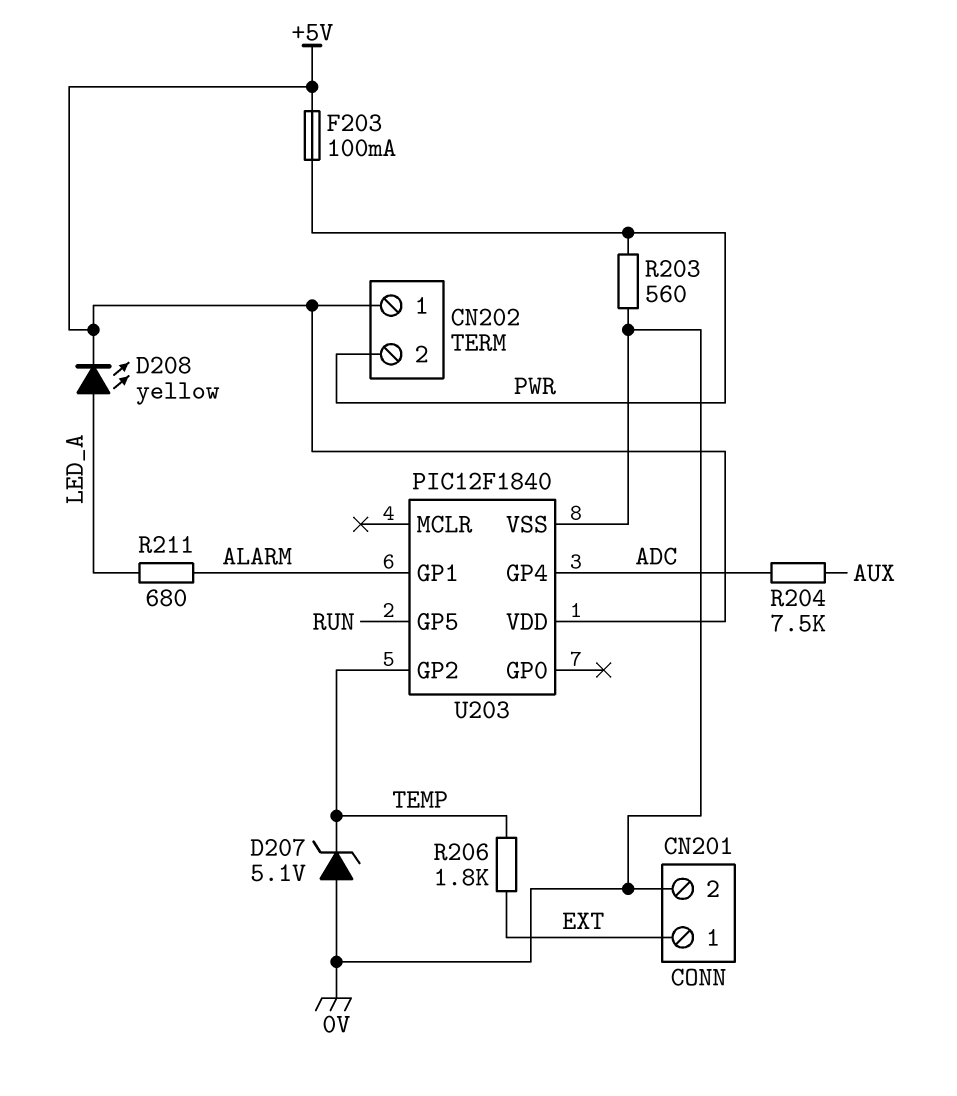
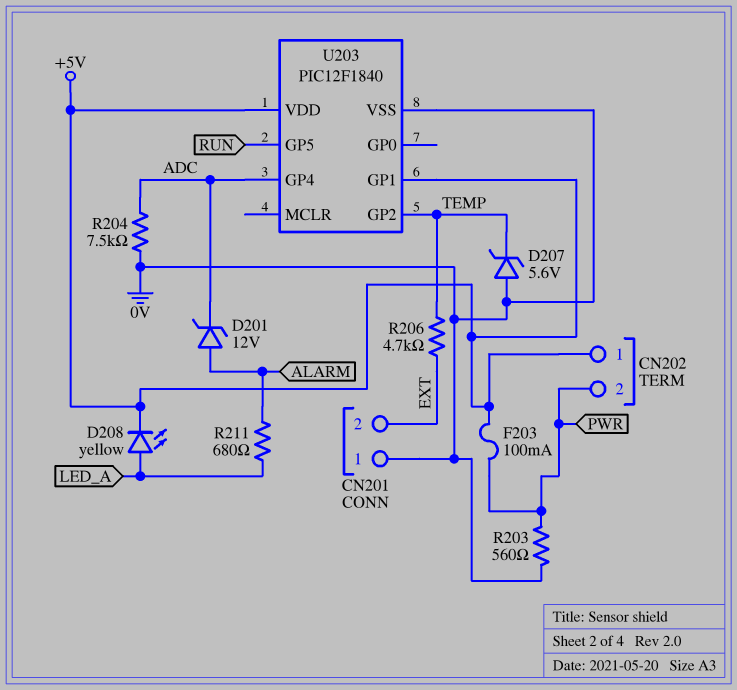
CN201 pin 1: EXT -> 0V
CN201 pin 2: 0V -> EXT
D201: none -> zener 12V (A ALARM, K ADC)
D207: zener 5.1V (A 0V, K TEMP) -> zener 5.6V (A 0V, K TEMP)
R204: 7.5k (ADC, AUX) -> 7.5k (0V, ADC)
R206: 1.8k (EXT, TEMP) -> 4.7k (EXT, TEMP)
U203 pin GP1: ALARM -> +5V

